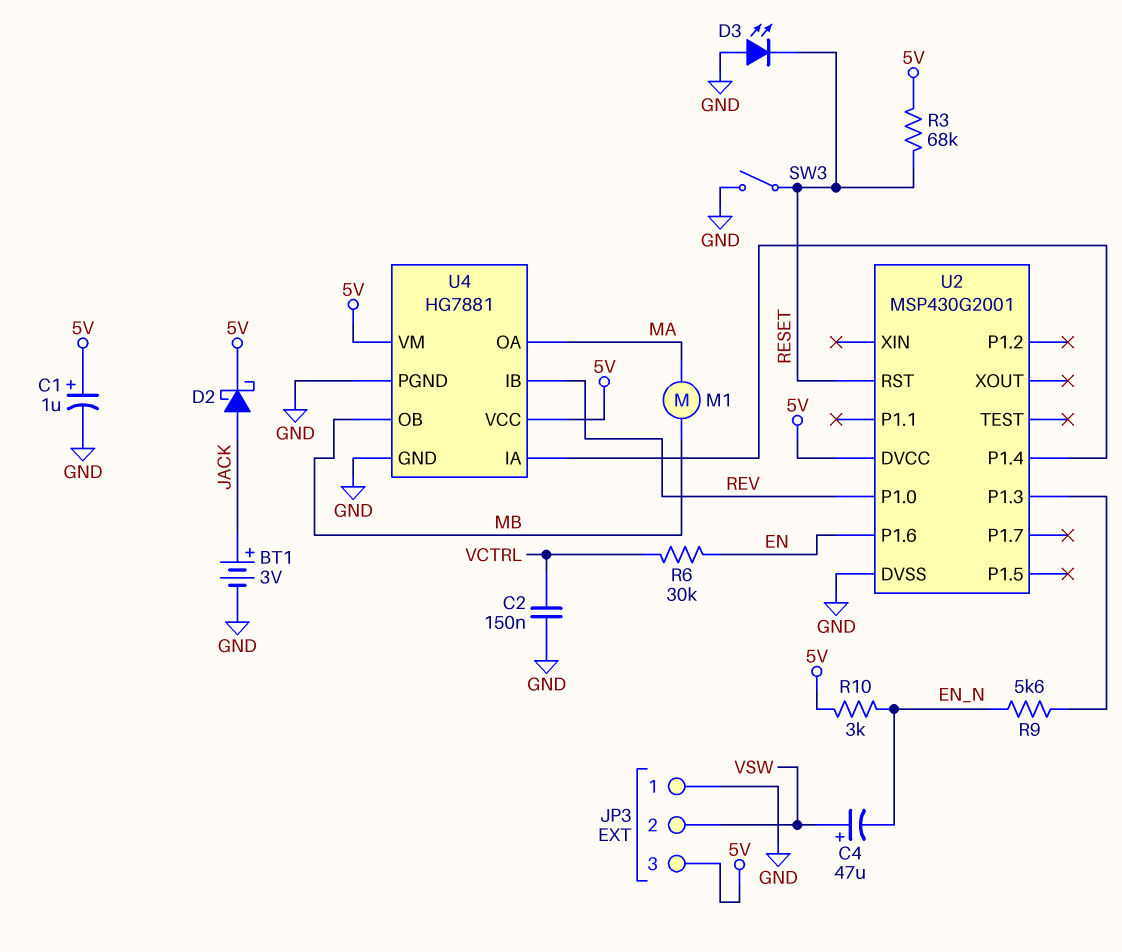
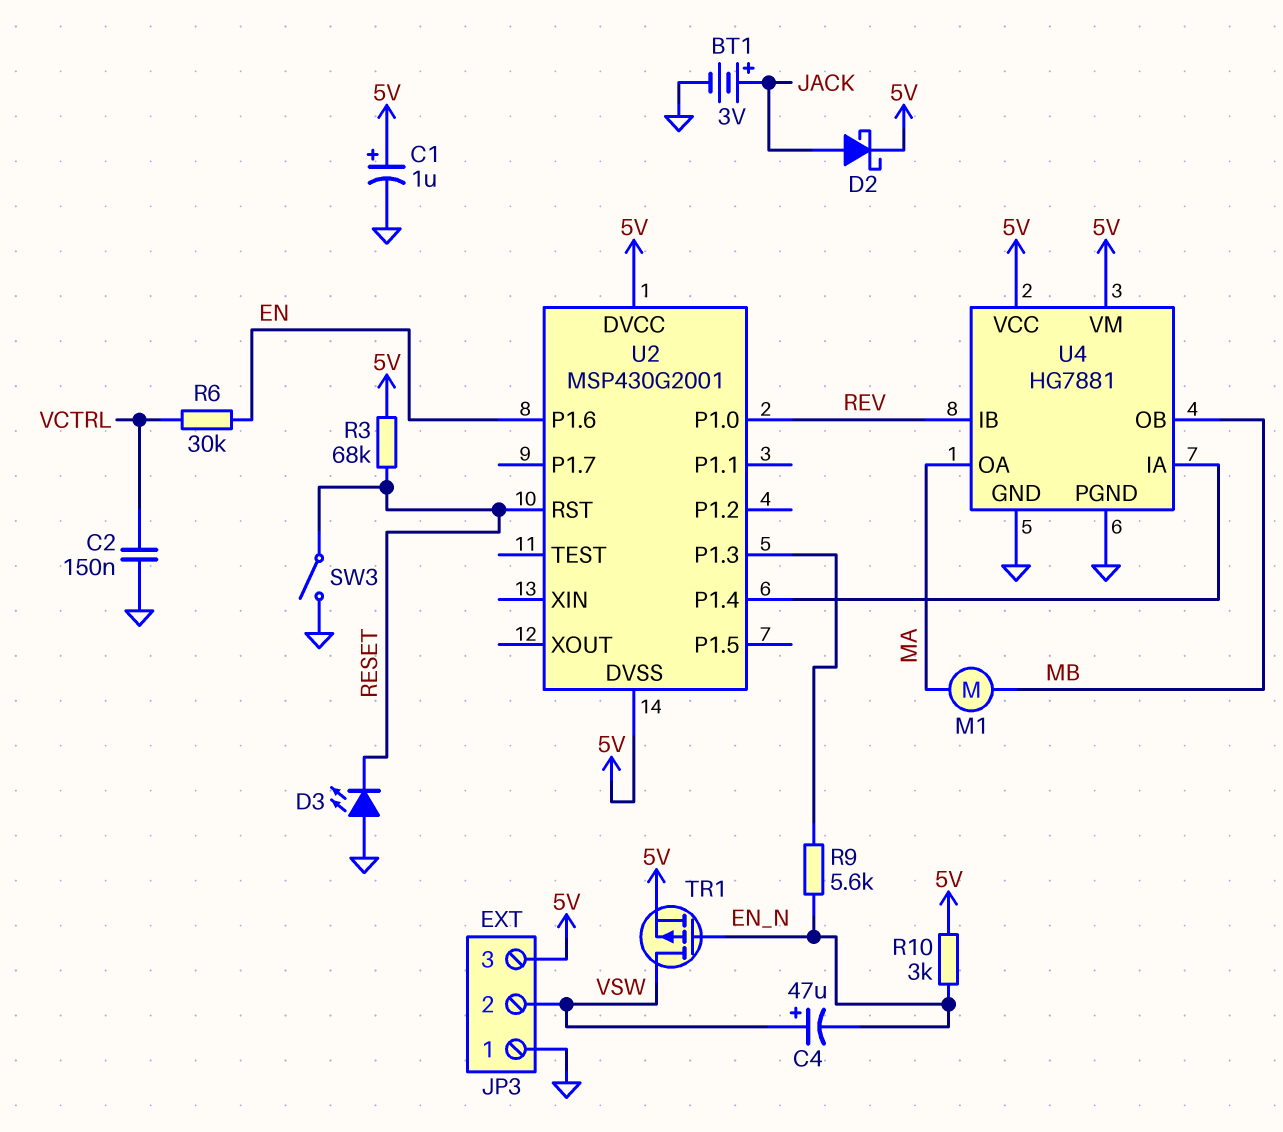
TR1: none -> PMOS (G EN_N, D VSW, S 5V)
U2 pin DVSS: GND -> 5V

